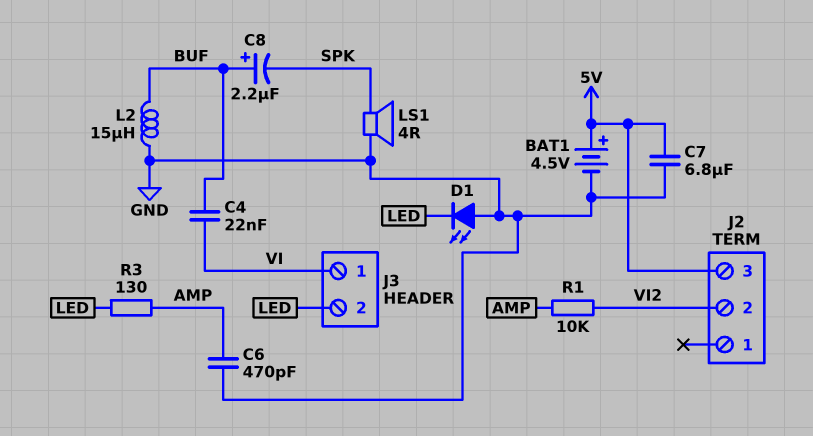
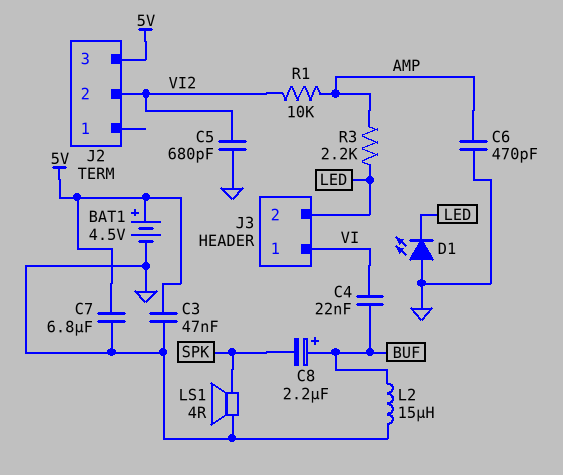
C3: none -> 47nF (5V, GND)
C5: none -> 680pF (GND, VI2)
R3: 130 (AMP, LED) -> 2.2k (AMP, LED)

